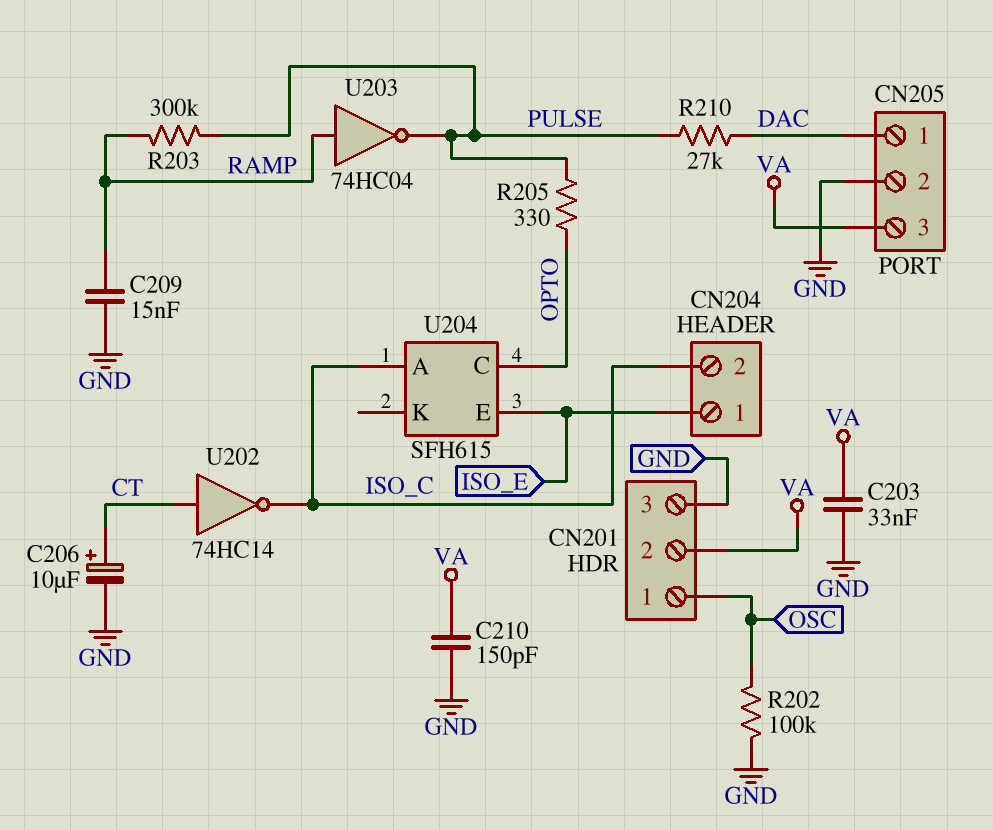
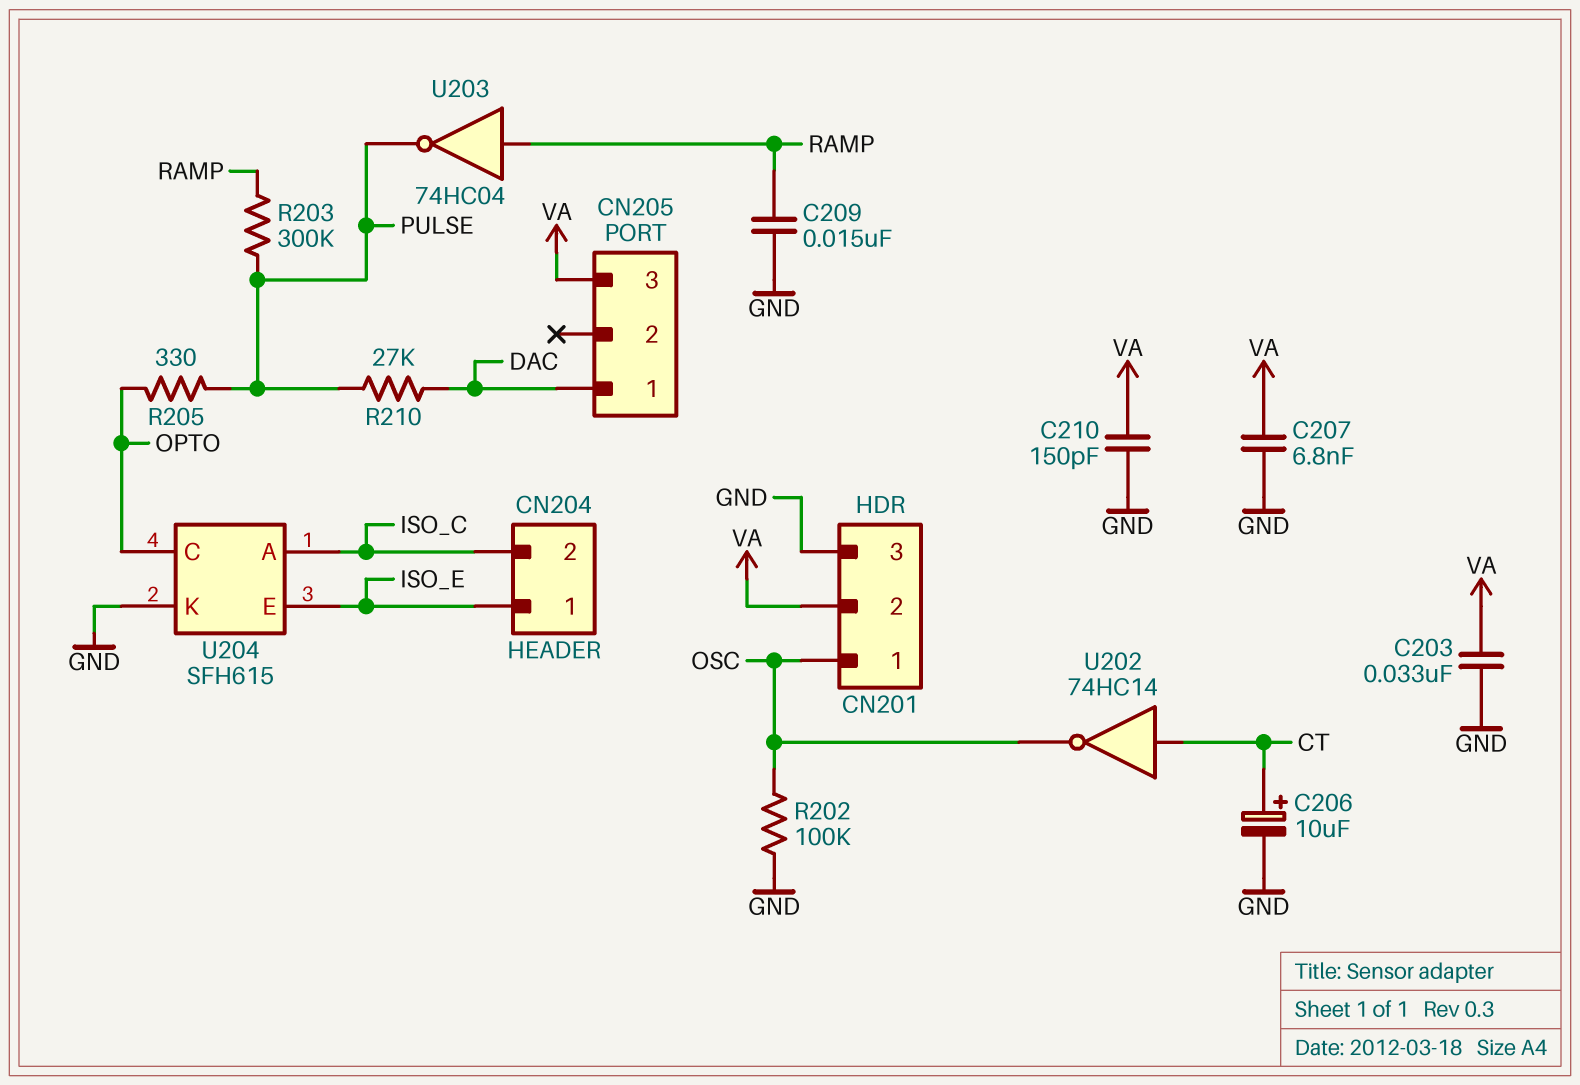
C207: none -> 6.8nF (GND, VA)
CN205 pin 2: GND -> none
U202: NOT 74HC14 (in CT, out ISO_C) -> NOT 74HC14 (in CT, out OSC)
U204 pin K: none -> GND

